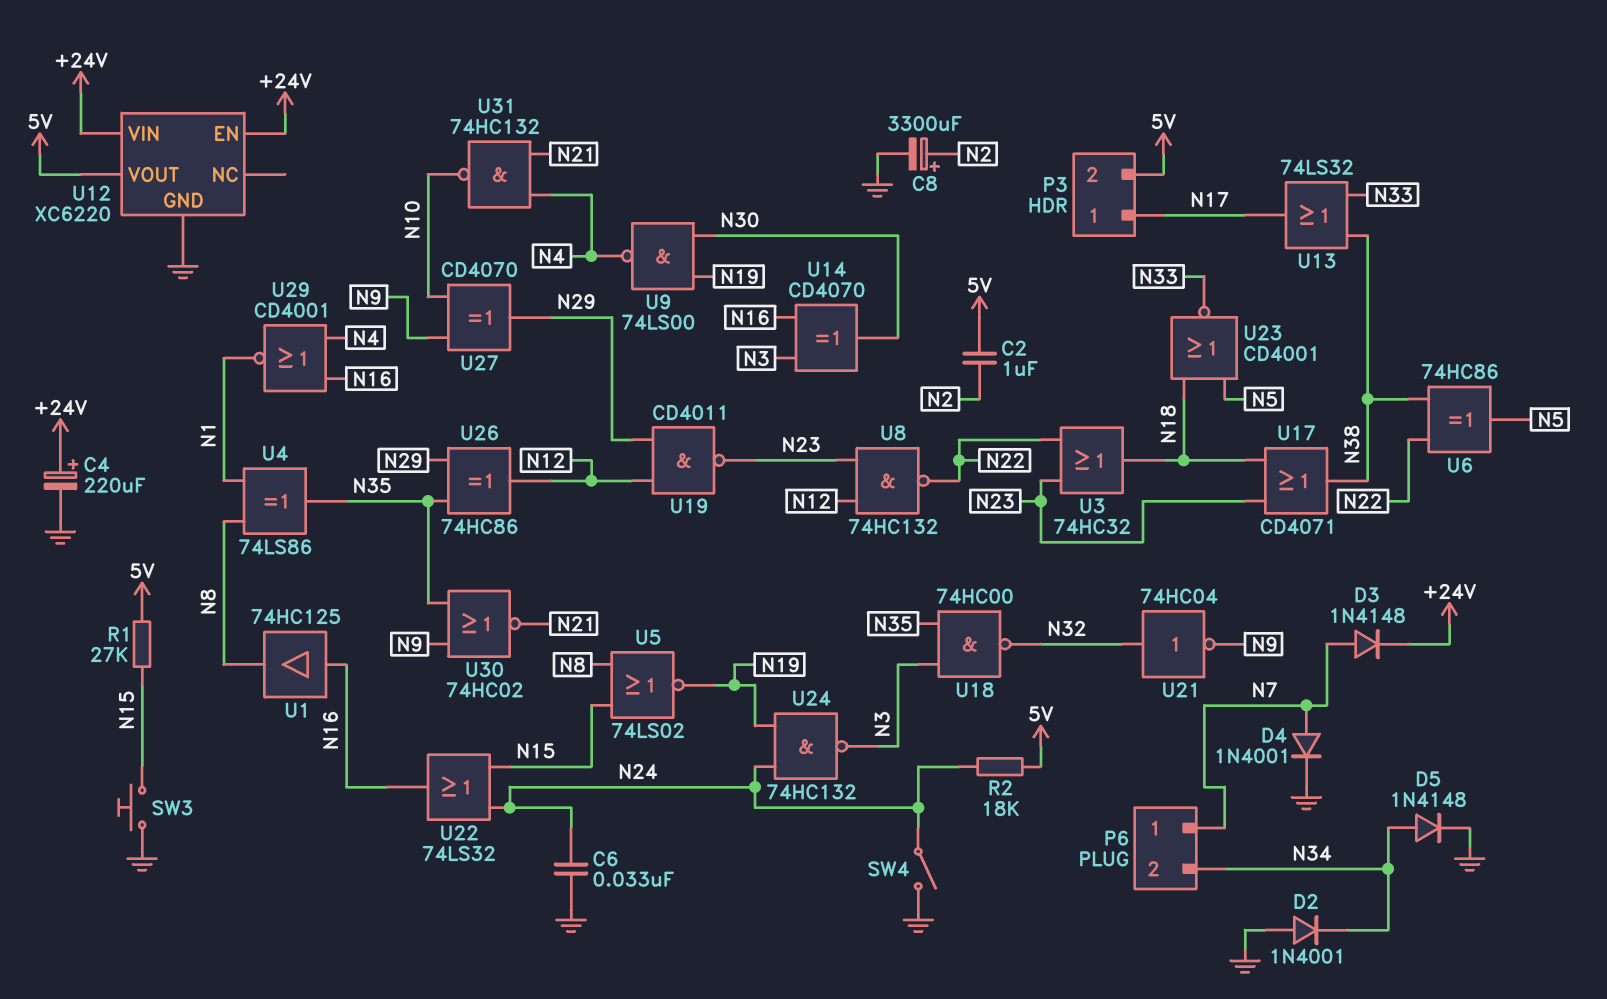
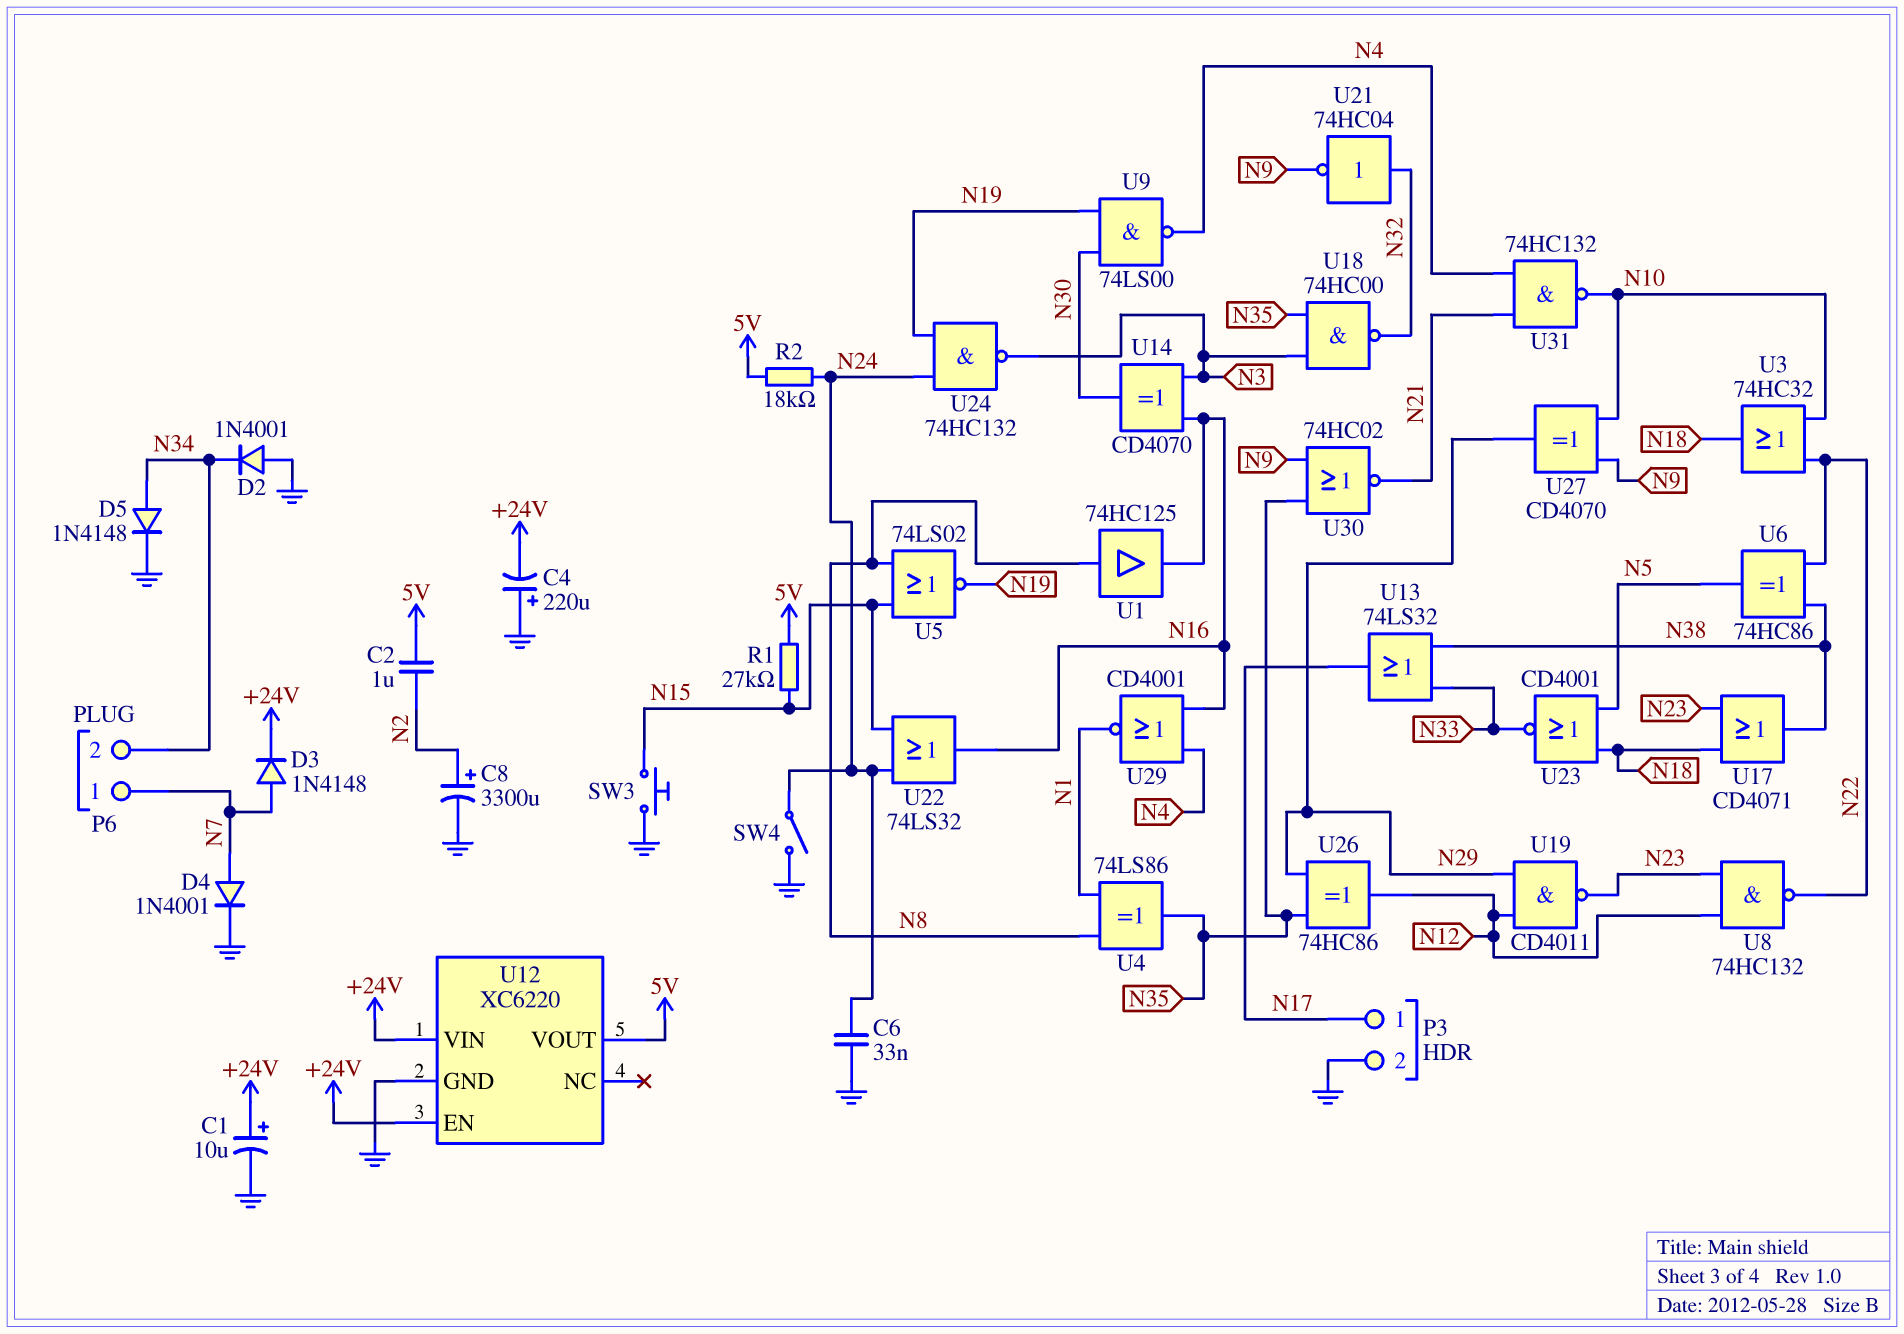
C1: none -> 10uF (plus +24V, minus GND)
C4: 220uF (plus +24V, minus GND) -> 220uF (plus GND, minus +24V)
P3 pin 2: 5V -> GND
U1: buffer 74HC125 (in N16, out N8) -> buffer 74HC125 (in N8, out N16)
U3: OR 74HC32 (in N22, in N23, out N18) -> OR 74HC32 (in N10, in N22, out N18)

